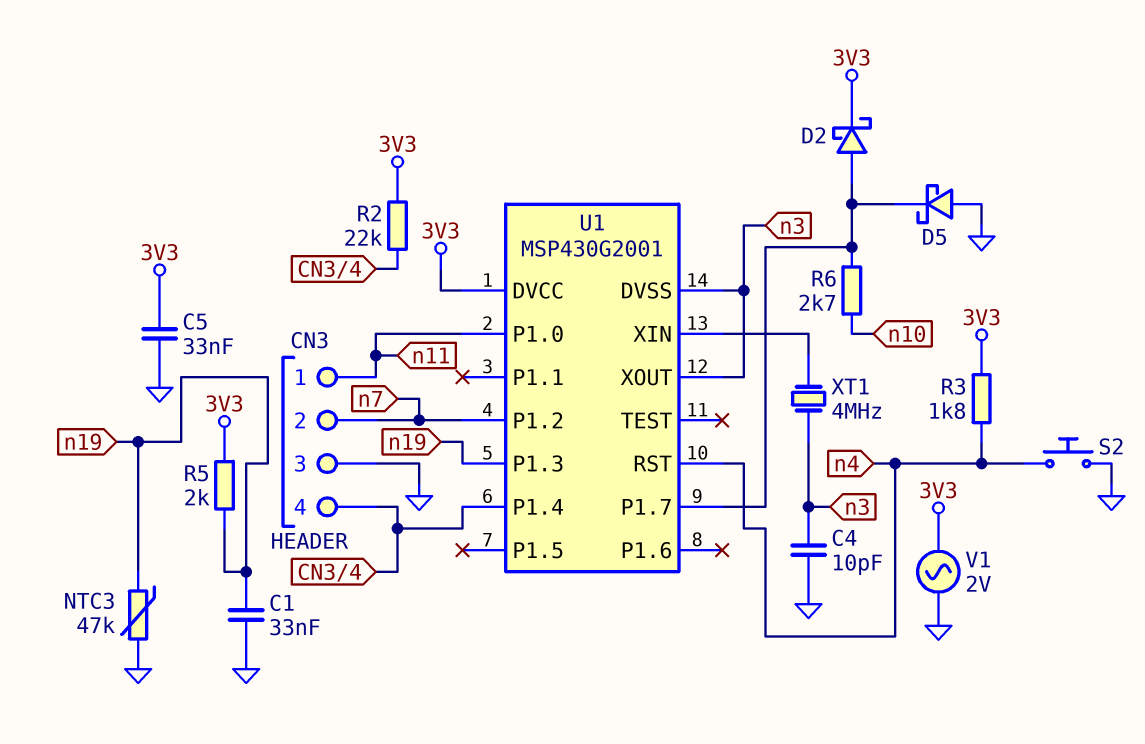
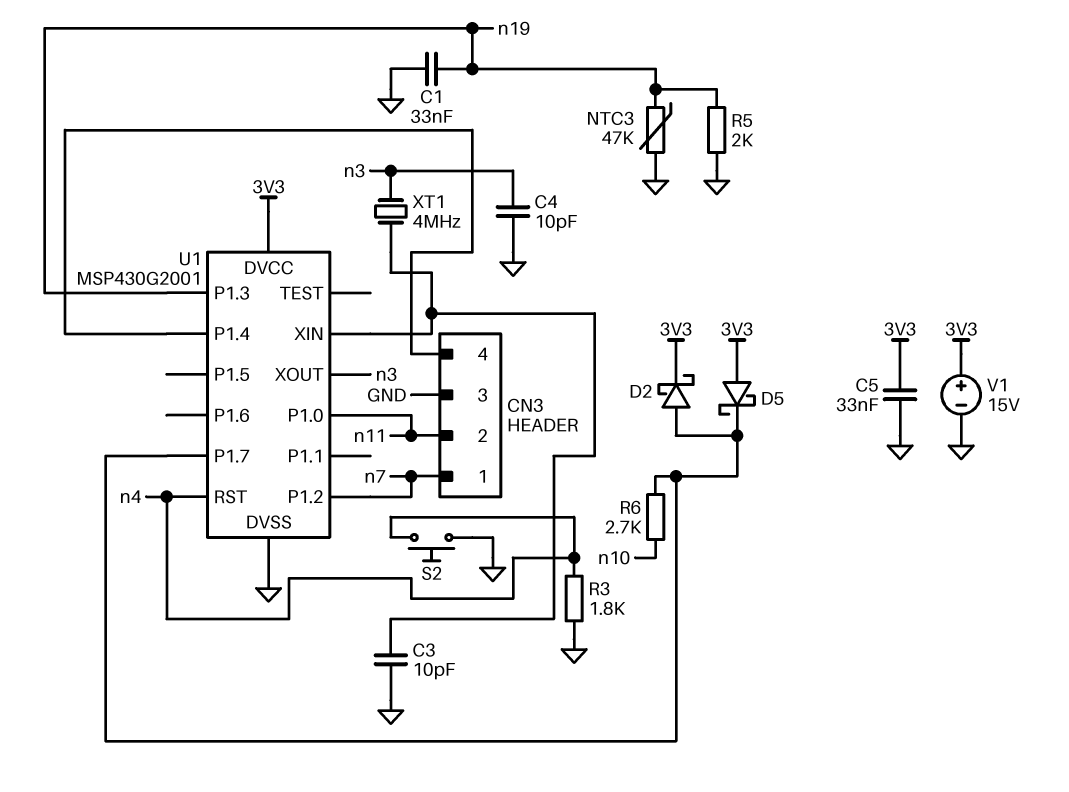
C3: none -> 10pF (GND, U1/XIN)
CN3 pin 1: n11 -> n7
CN3 pin 2: n7 -> n11
D5: schottky (A GND, K U1/P1.7) -> schottky (A 3V3, K U1/P1.7)
R2: 22k (3V3, CN3/4) -> none
R3: 1.8k (3V3, n4) -> 1.8k (GND, n4)
R5: 2k (3V3, n19) -> 2k (GND, n19)
U1 pin DVSS: n3 -> GND
V1: AC 2V (3V3, GND) -> 15V (plus 3V3, minus GND)

